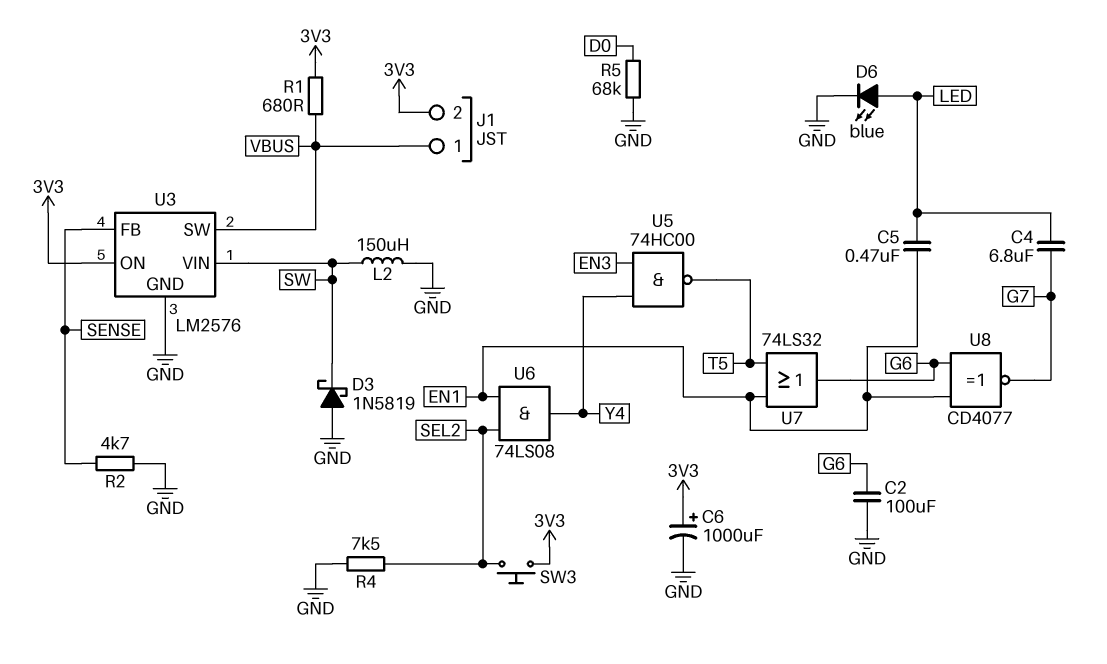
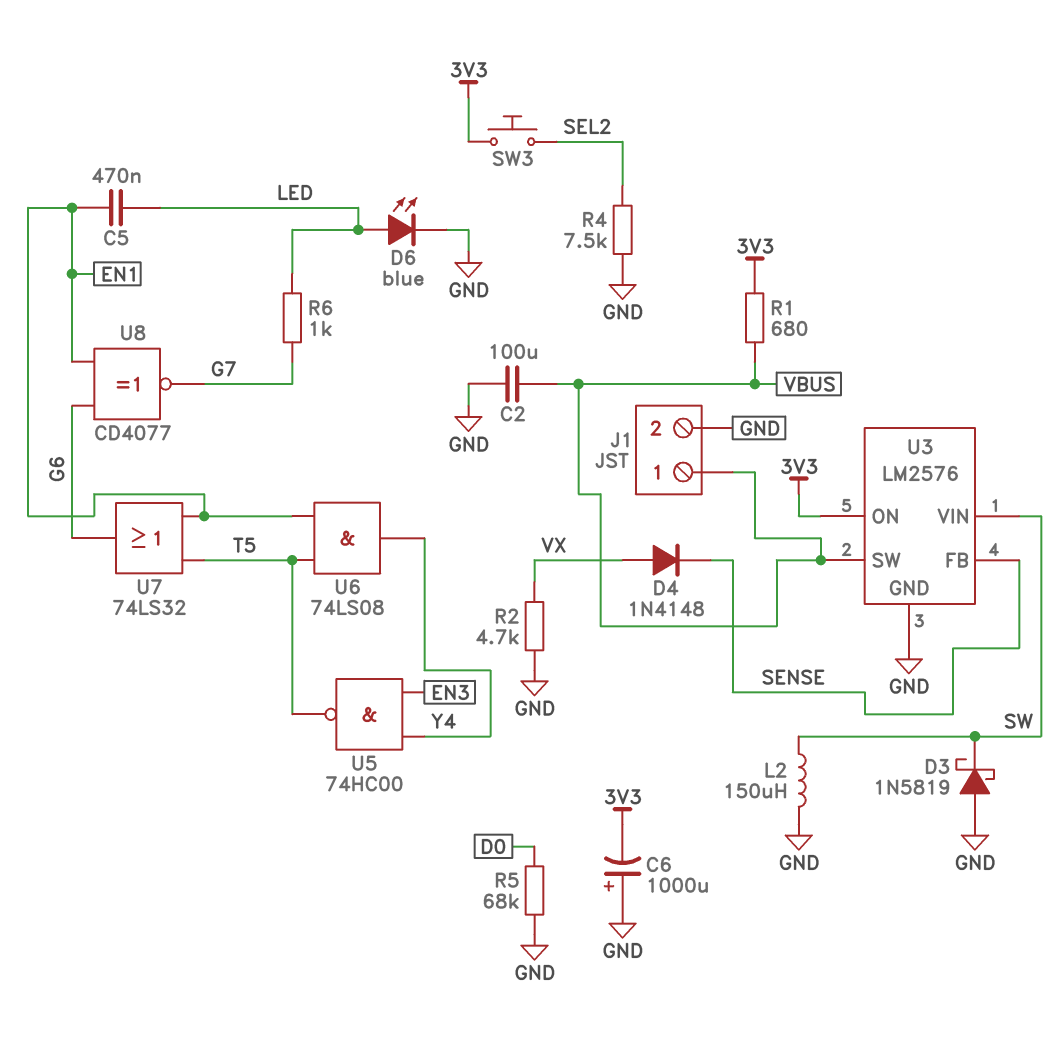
C2: 100uF (G6, GND) -> 100uF (GND, VBUS)
C4: 6.8uF (G7, LED) -> none
C6: 1000uF (plus 3V3, minus GND) -> 1000uF (plus GND, minus 3V3)
D4: none -> diode 1N4148 (A VX, K SENSE)
J1 pin 2: 3V3 -> GND
R2: 4.7k (GND, SENSE) -> 4.7k (GND, VX)
R6: none -> 1k (G7, LED)
U6: AND 74LS08 (in EN1, in SEL2, out Y4) -> AND 74LS08 (in EN1, in T5, out Y4)

